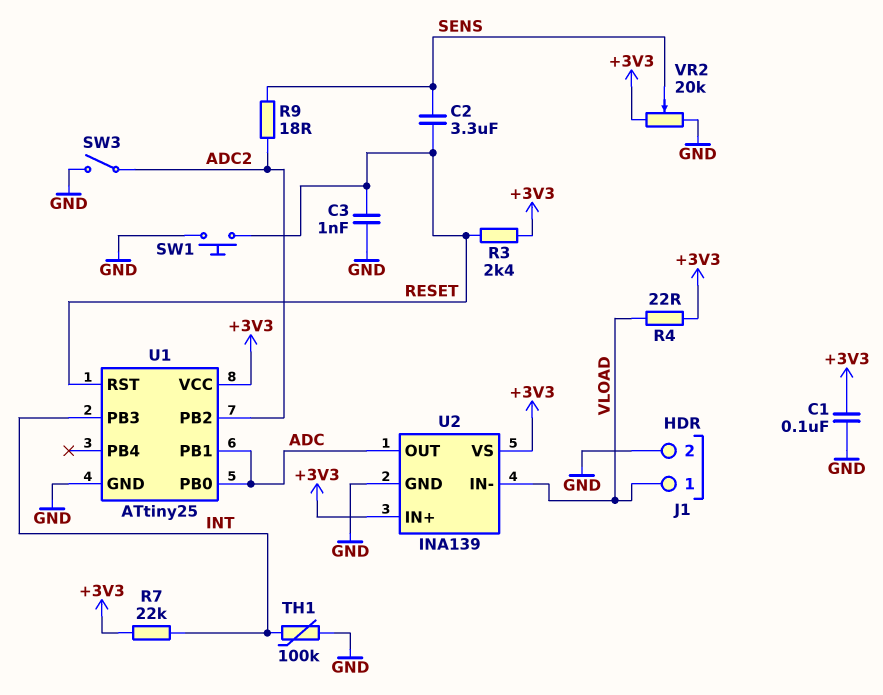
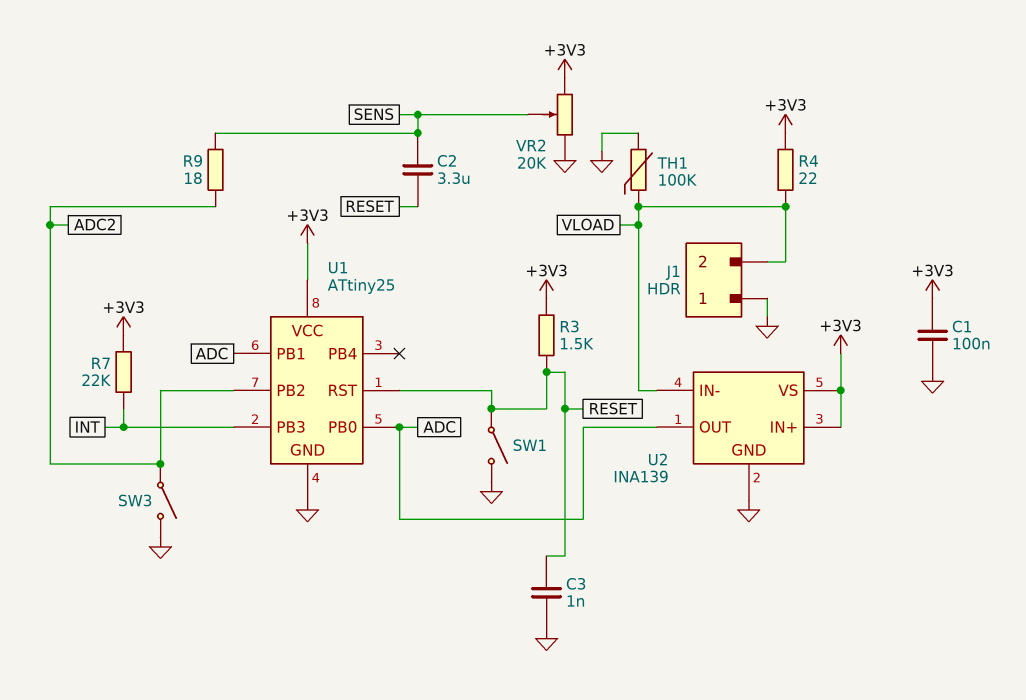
J1 pin 1: VLOAD -> GND
J1 pin 2: GND -> VLOAD
R3: 2.4k (+3V3, RESET) -> 1.5k (+3V3, RESET)
SW1: button (GND, RESET) -> switch (GND, RESET)
TH1: 100k (GND, INT) -> 100k (GND, VLOAD)

